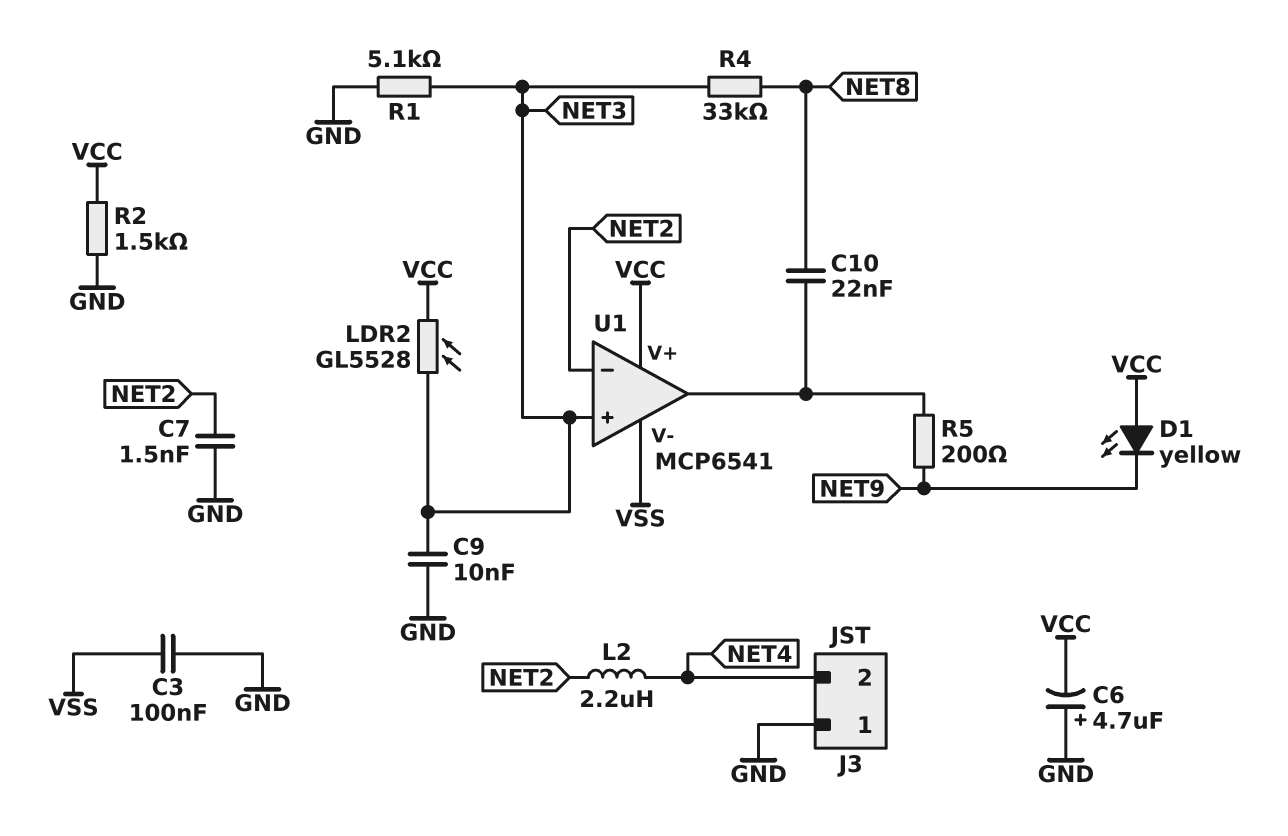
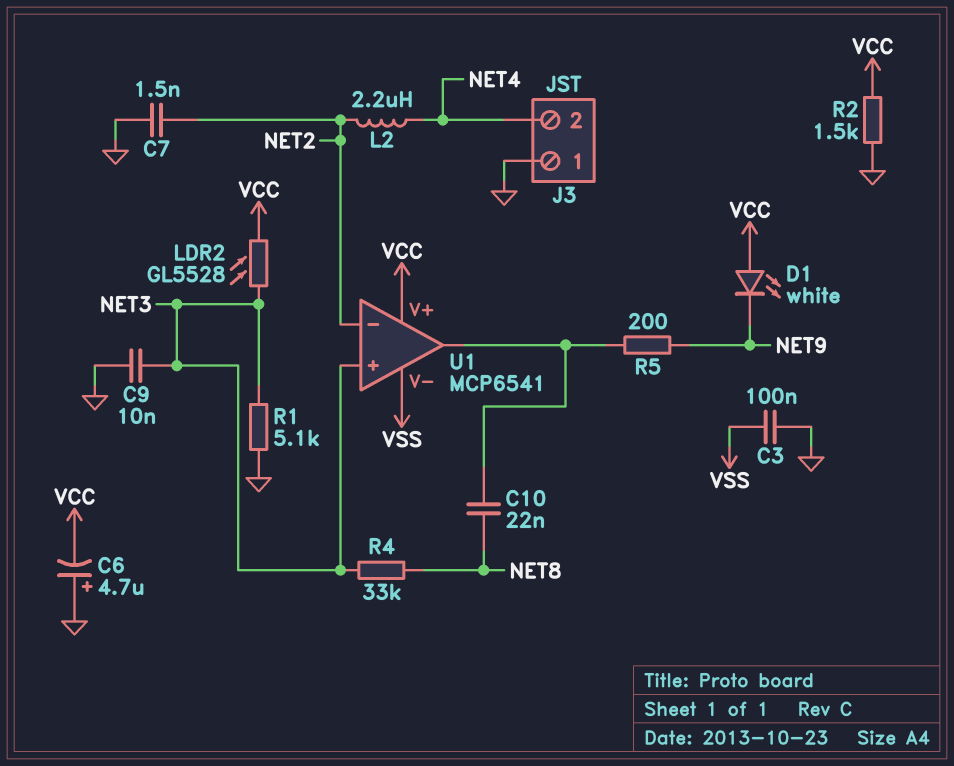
D1: LED yellow (A VCC, K NET9) -> LED white (A VCC, K NET9)

